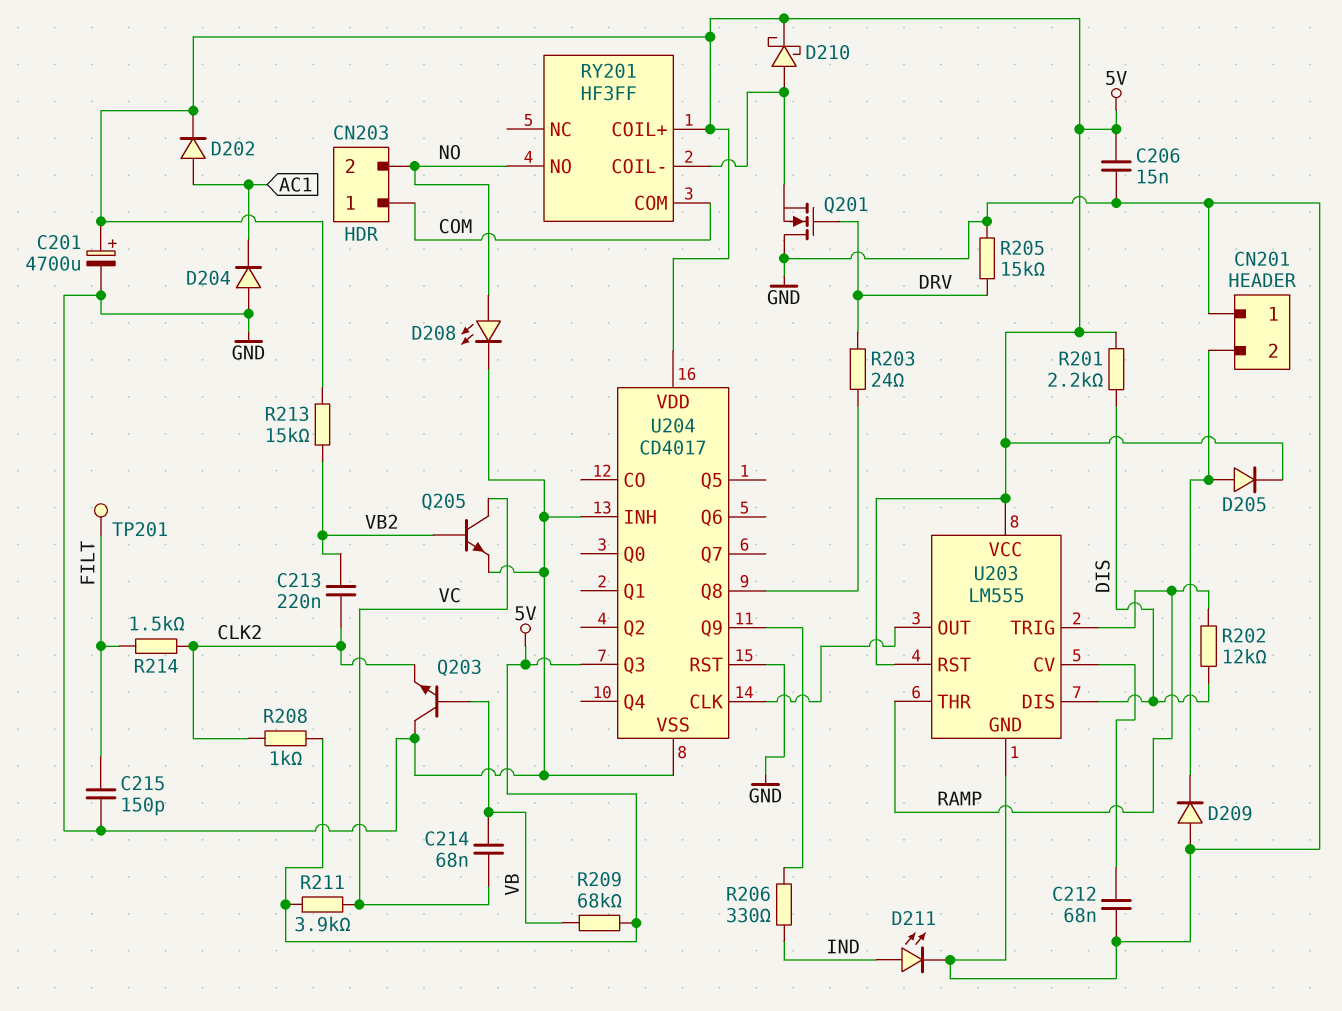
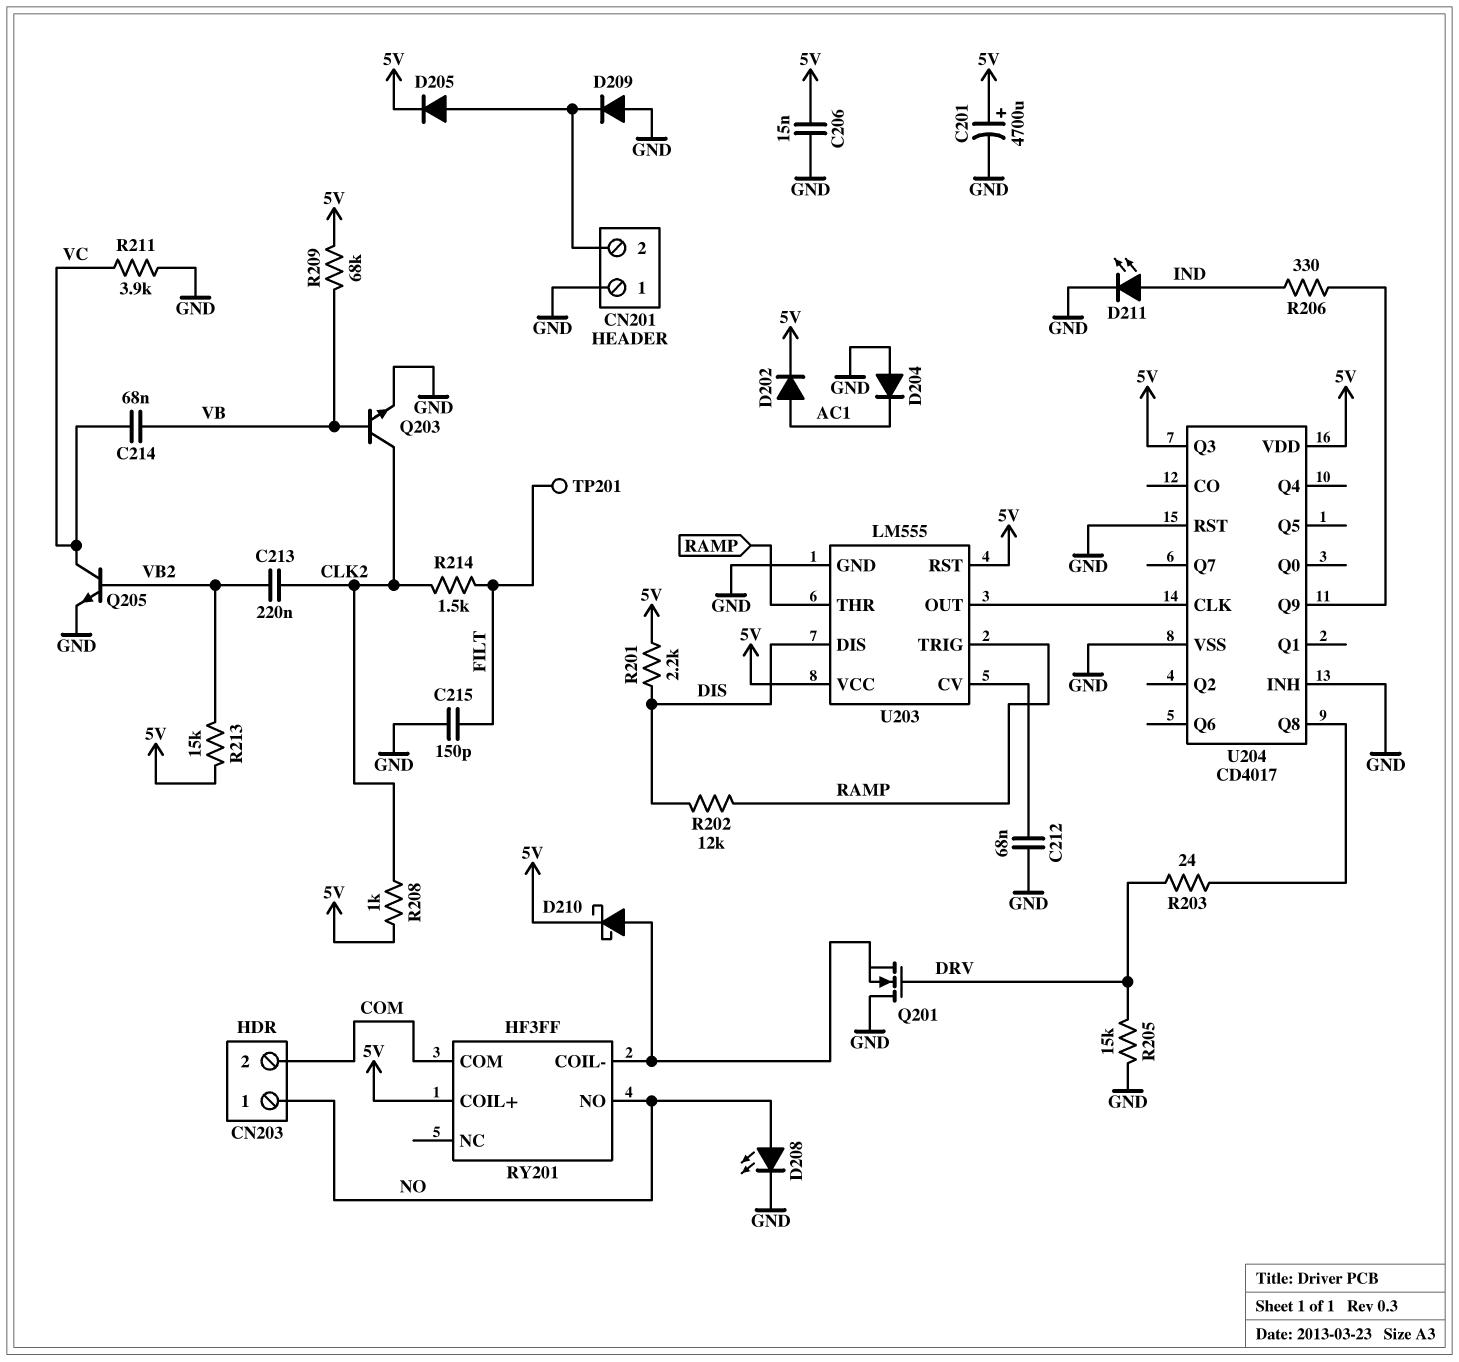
CN203 pin 1: COM -> NO
CN203 pin 2: NO -> COM
Q203: NPN (B VB, C GND, E CLK2) -> NPN (B VB, C CLK2, E GND)
R211: 3.9k (5V, VC) -> 3.9k (GND, VC)

